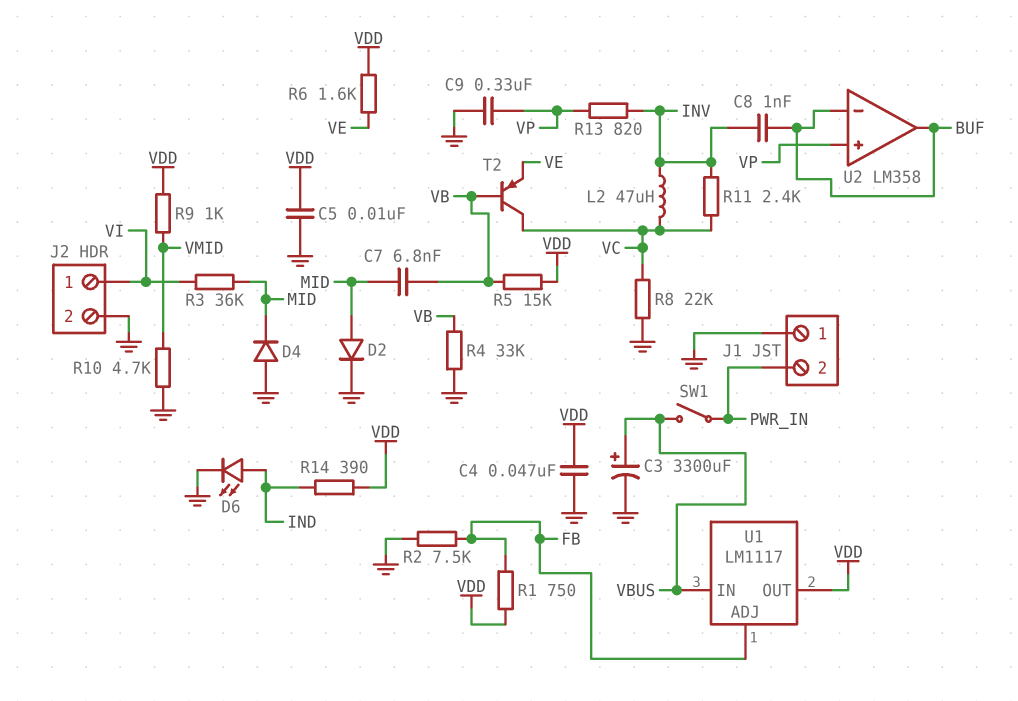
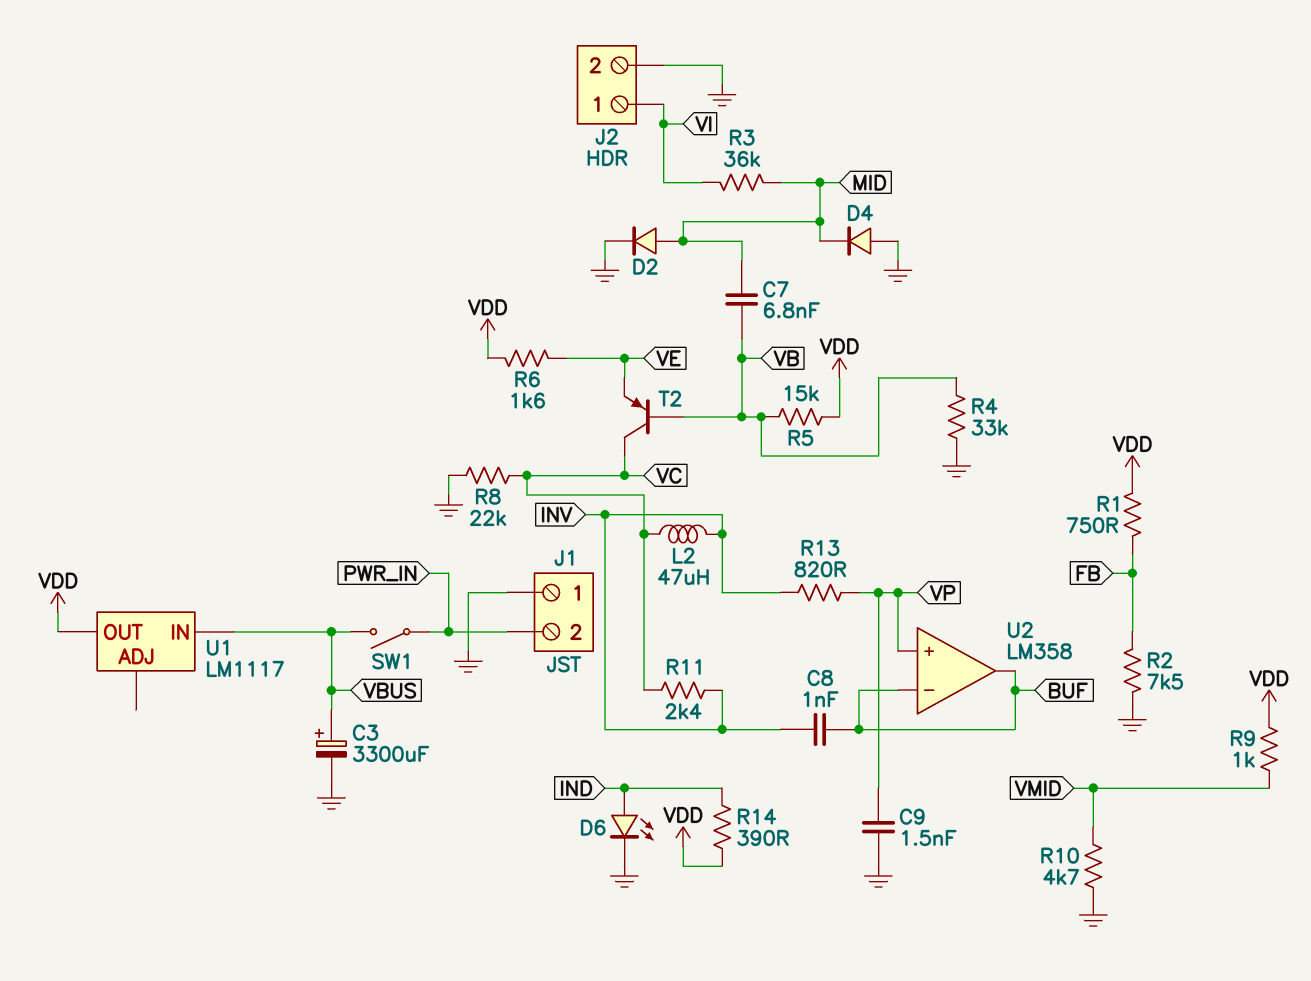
C4: 47nF (GND, VDD) -> none
C5: 10nF (GND, VDD) -> none
C9: 330nF (GND, VP) -> 1.5nF (GND, VP)
U1 pin ADJ: FB -> none

